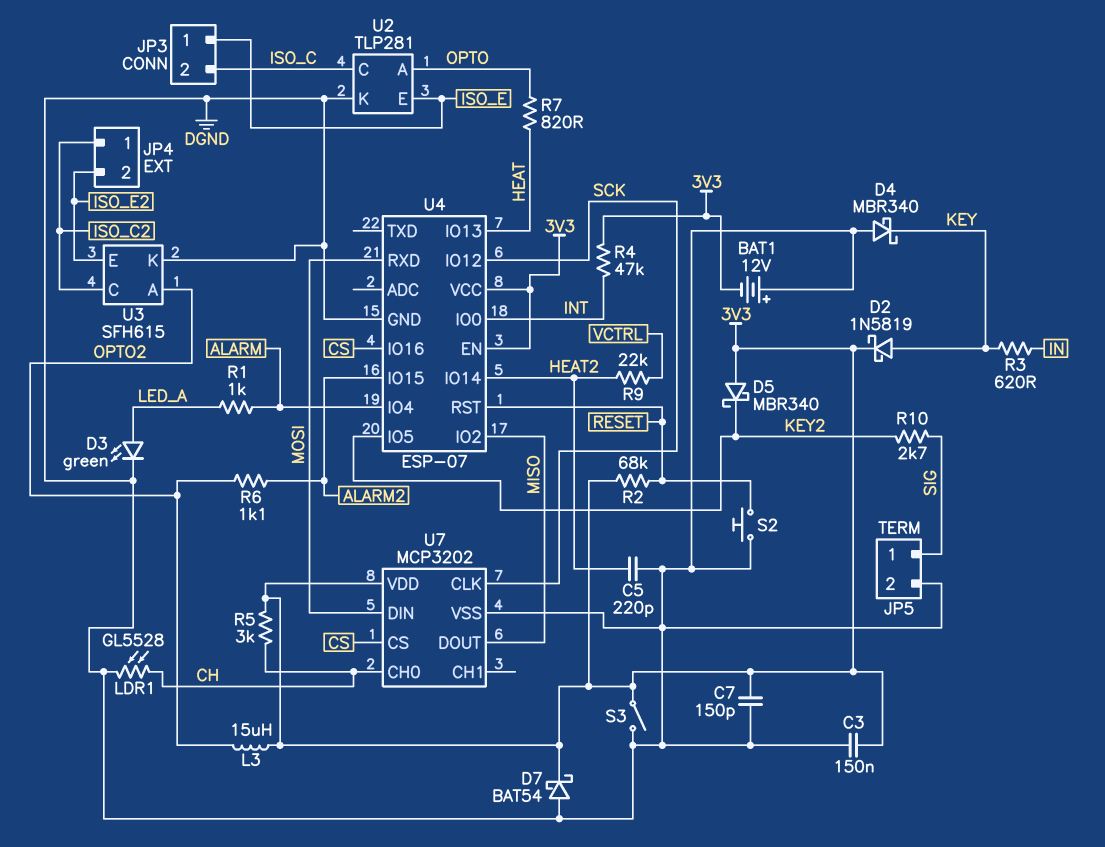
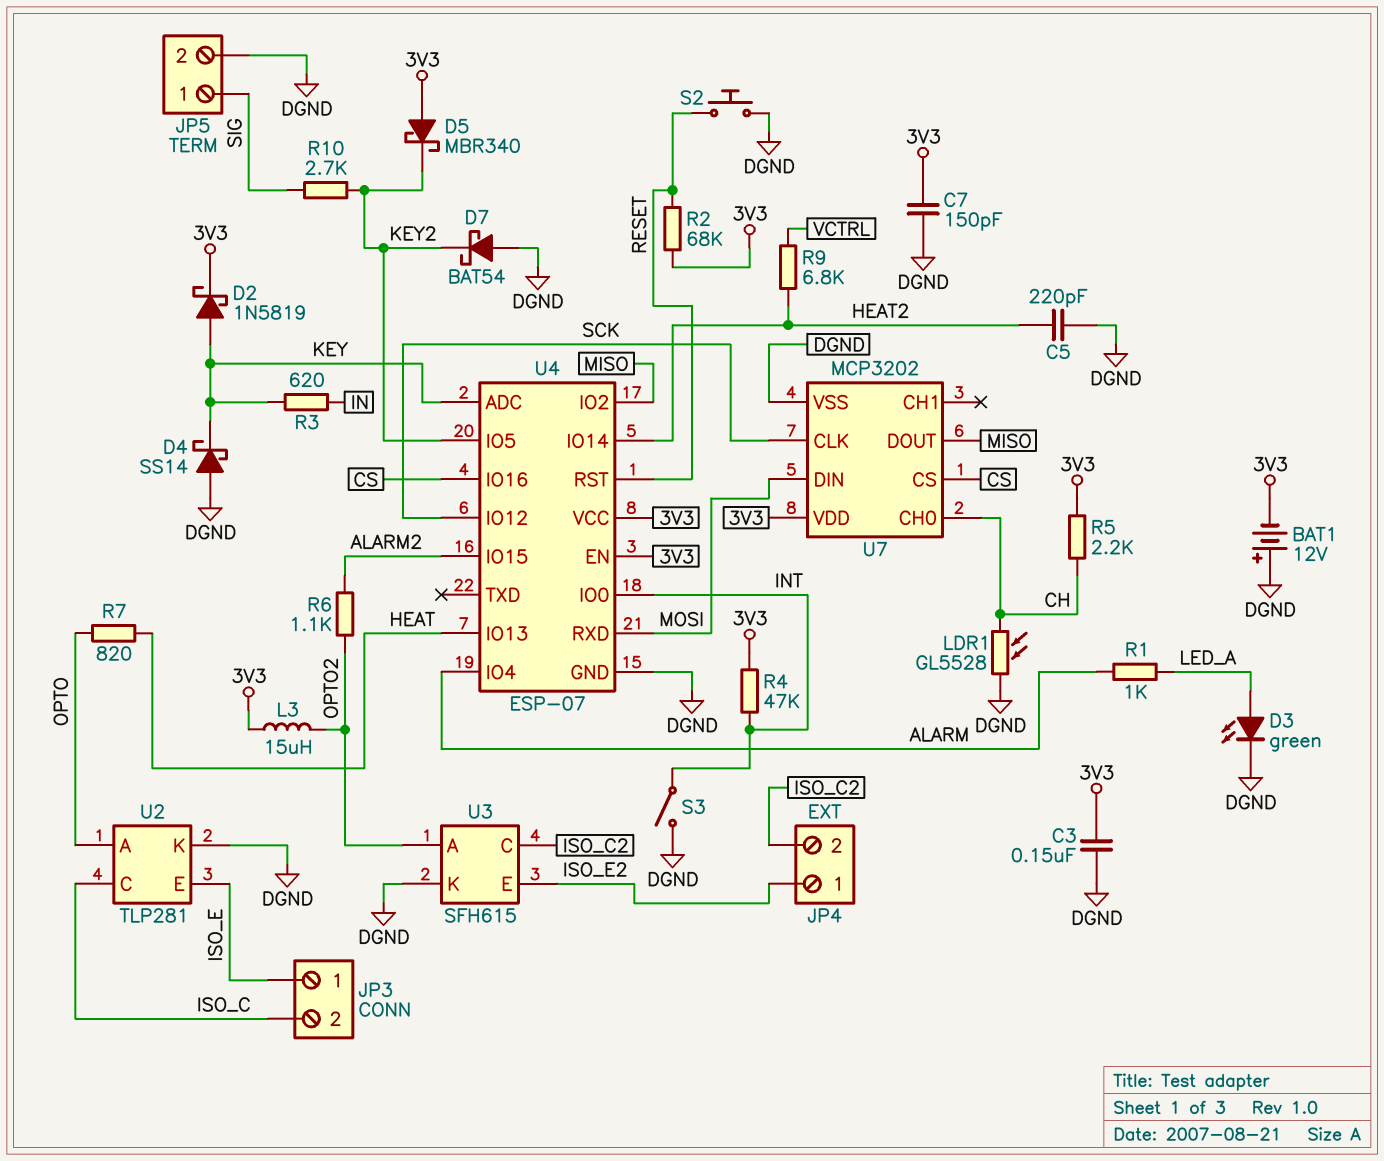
D4: schottky MBR340 (A DGND, K KEY) -> schottky SS14 (A DGND, K KEY)
D7: schottky BAT54 (A DGND, K 3V3) -> schottky BAT54 (A DGND, K KEY2)
JP4 pin 1: ISO_C2 -> ISO_E2
JP4 pin 2: ISO_E2 -> ISO_C2
R5: 3k (3V3, CH) -> 2.2k (3V3, CH)
R9: 22k (HEAT2, VCTRL) -> 6.8k (HEAT2, VCTRL)
S3: switch (3V3, DGND) -> switch (DGND, INT)
U4 pin ADC: none -> KEY

